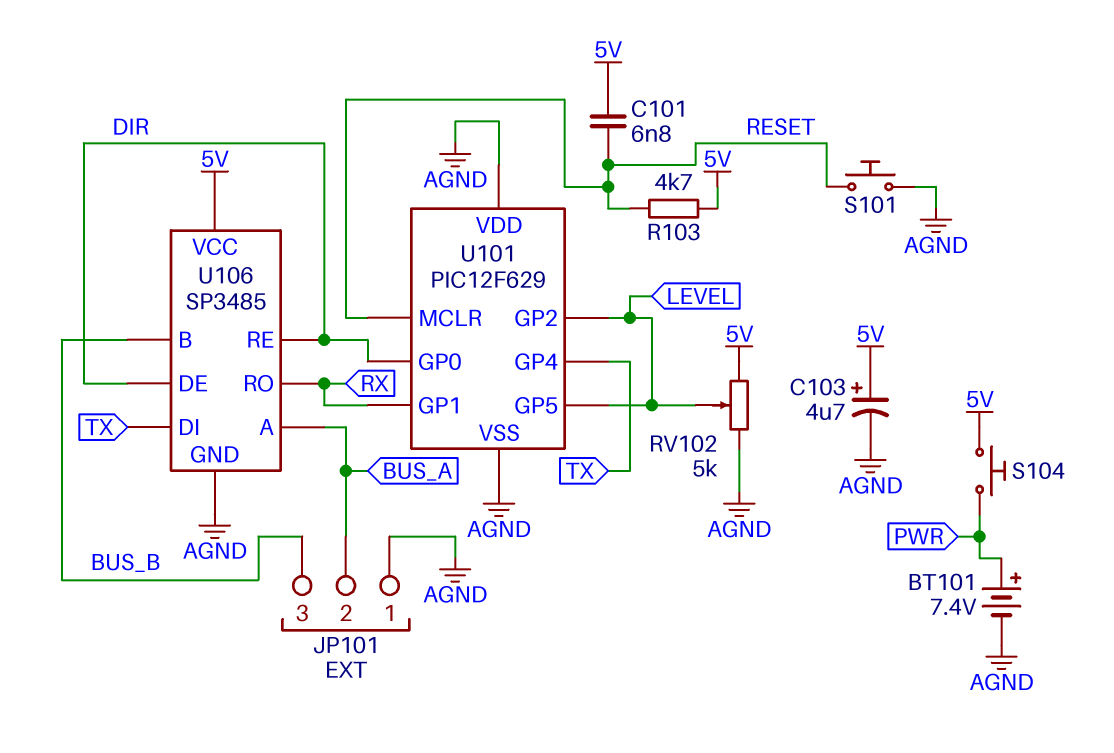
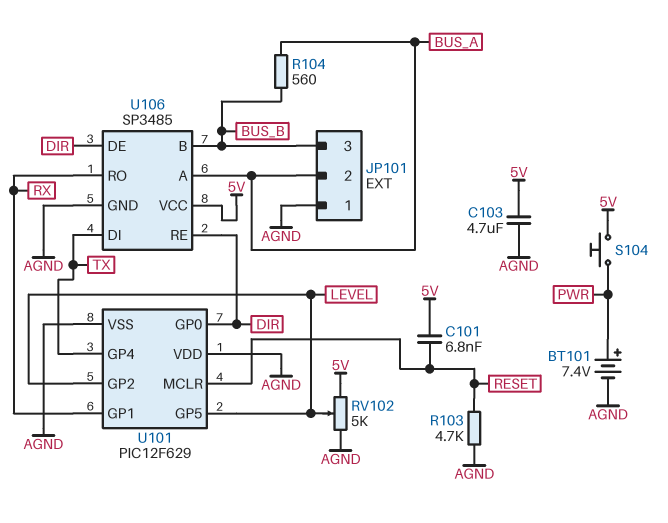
C103: 4.7uF (plus 5V, minus AGND) -> 4.7uF (5V, AGND)
R103: 4.7k (5V, RESET) -> 4.7k (AGND, RESET)
R104: none -> 560 (BUS_A, BUS_B)
S101: button (AGND, RESET) -> none

